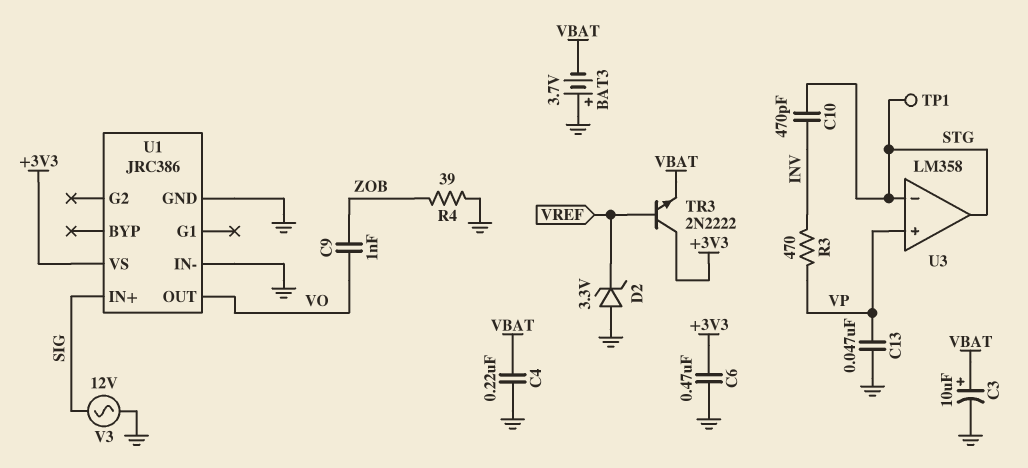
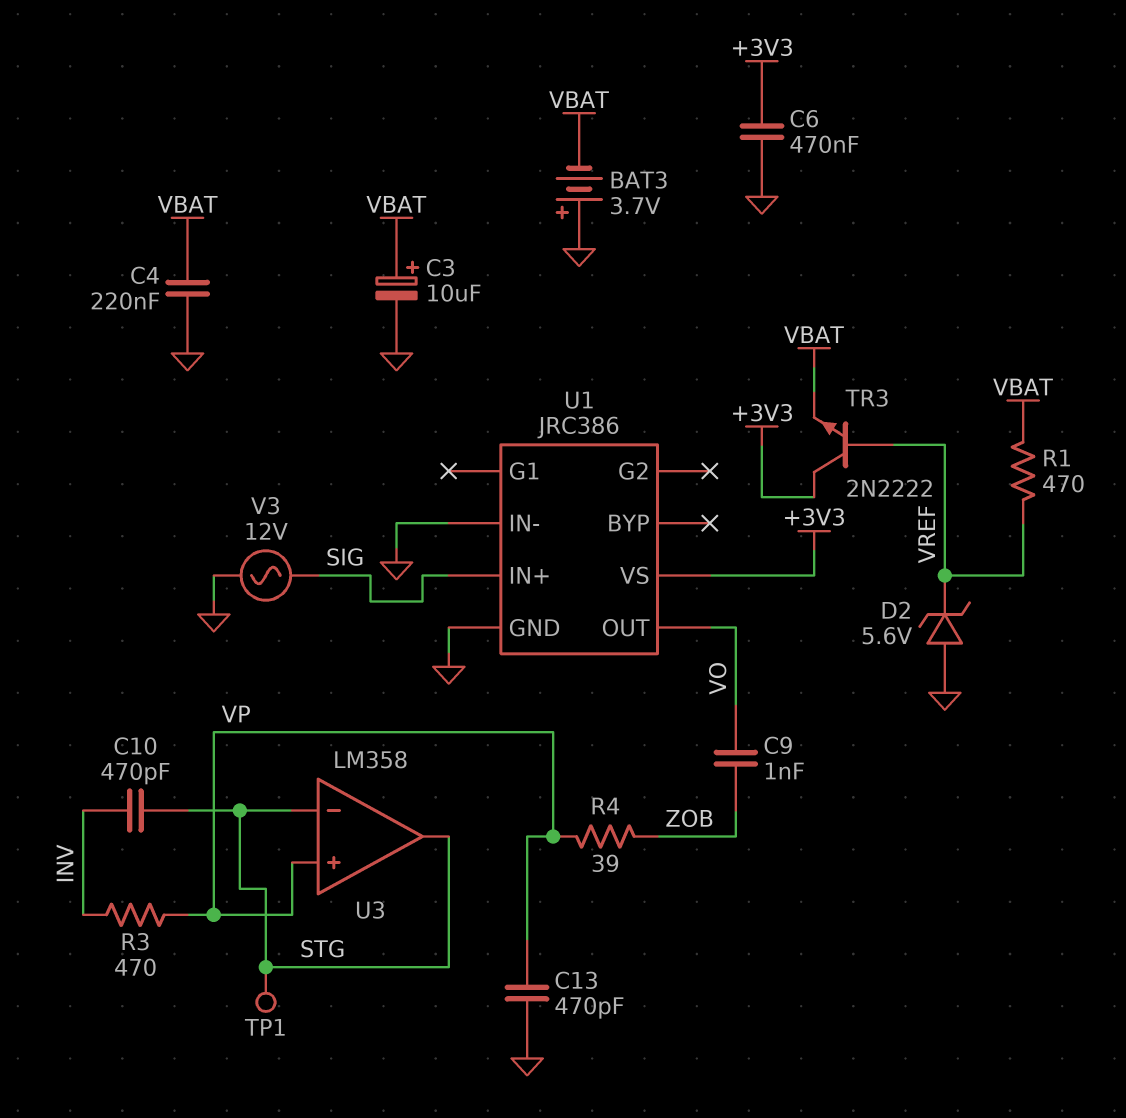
C13: 47nF (GND, VP) -> 470pF (GND, VP)
D2: zener 3.3V (A GND, K VREF) -> zener 5.6V (A GND, K VREF)
R1: none -> 470 (VBAT, VREF)
R4: 39 (GND, ZOB) -> 39 (VP, ZOB)

